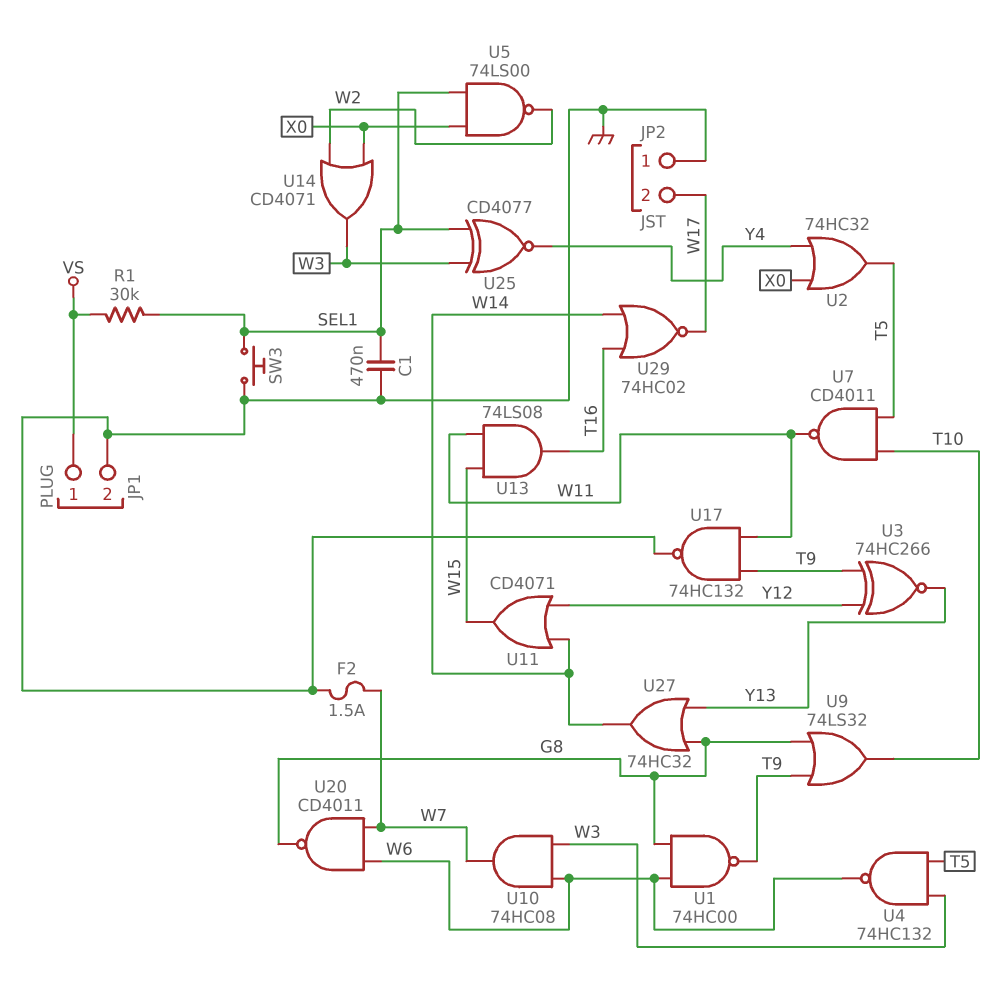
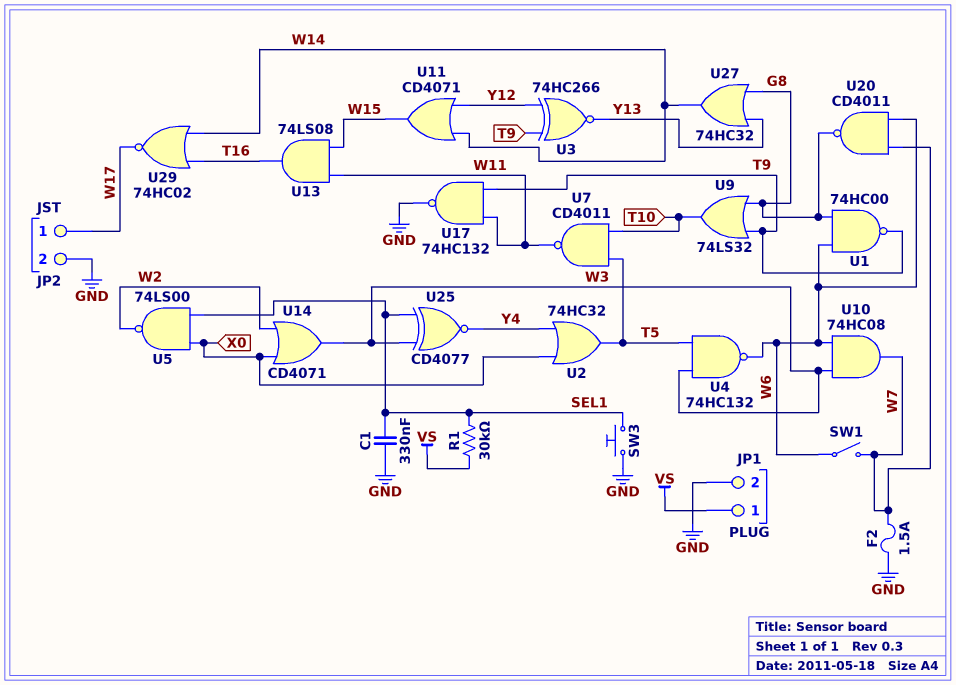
C1: 470nF (GND, SEL1) -> 330nF (GND, SEL1)
JP2 pin 1: GND -> W17
JP2 pin 2: W17 -> GND
SW1: none -> switch (W6, W7)

